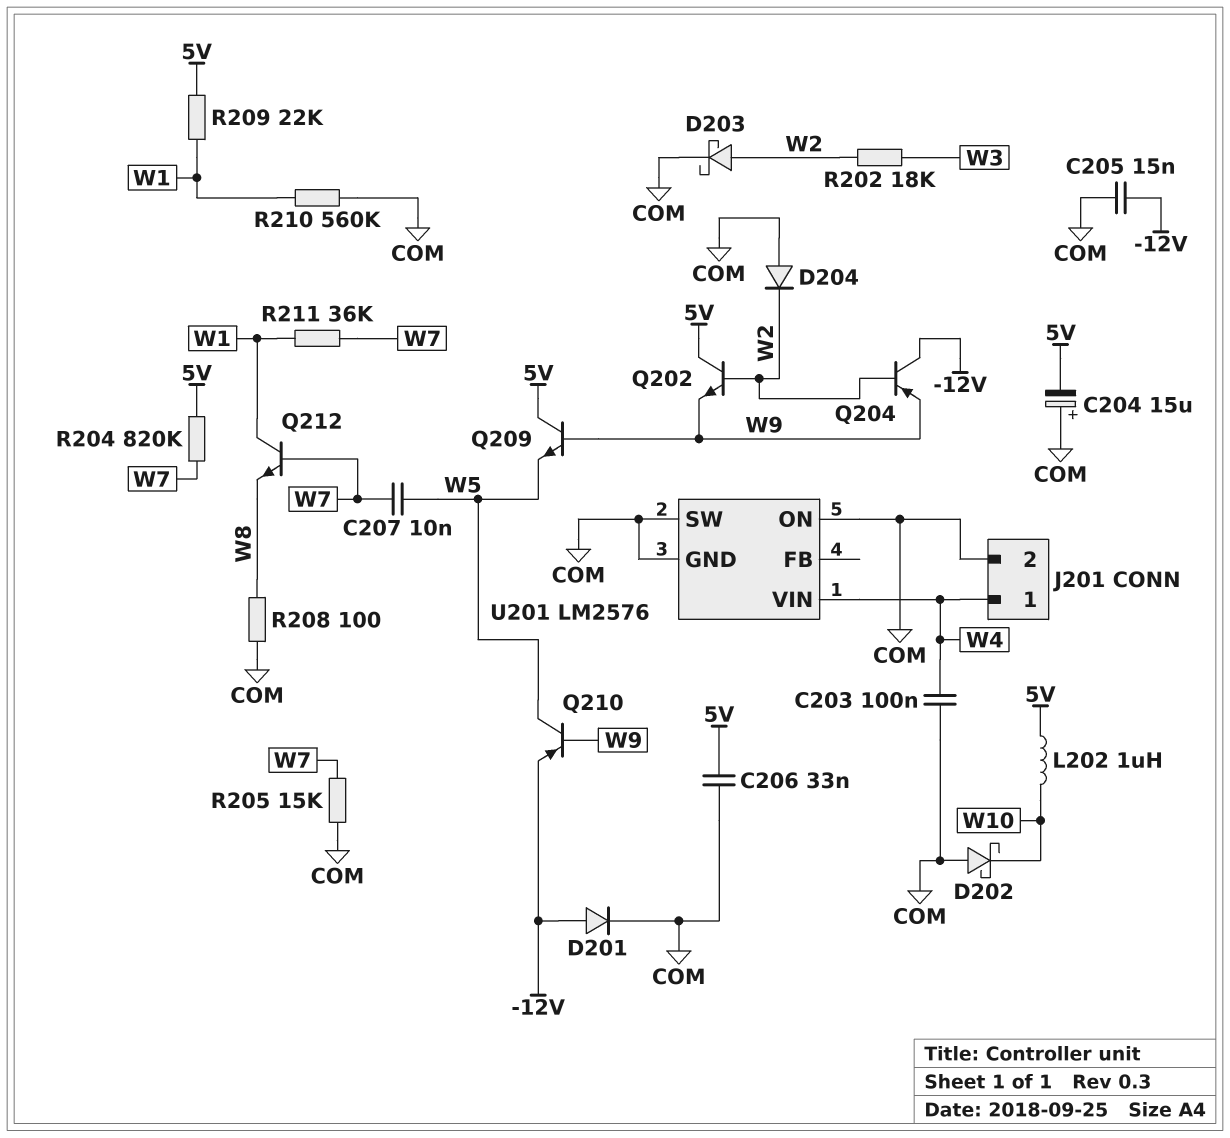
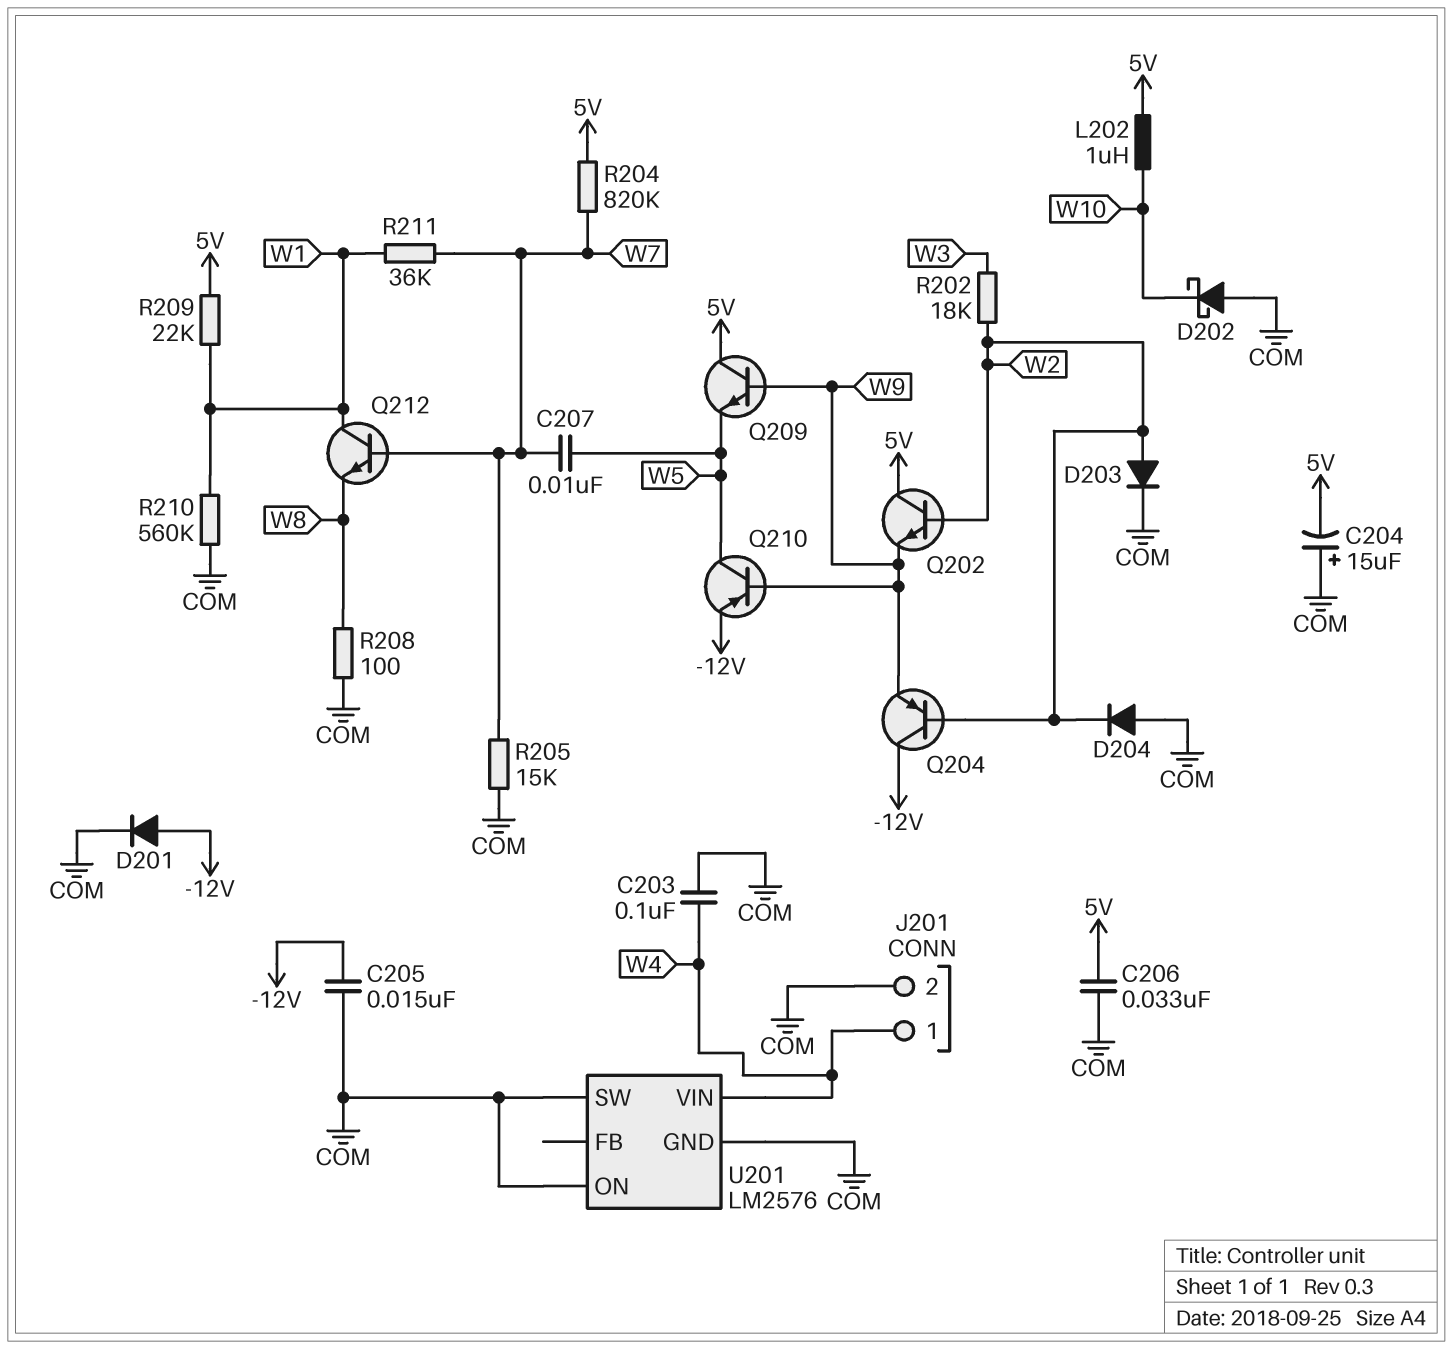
D203: schottky (A W2, K COM) -> diode (A W2, K COM)

